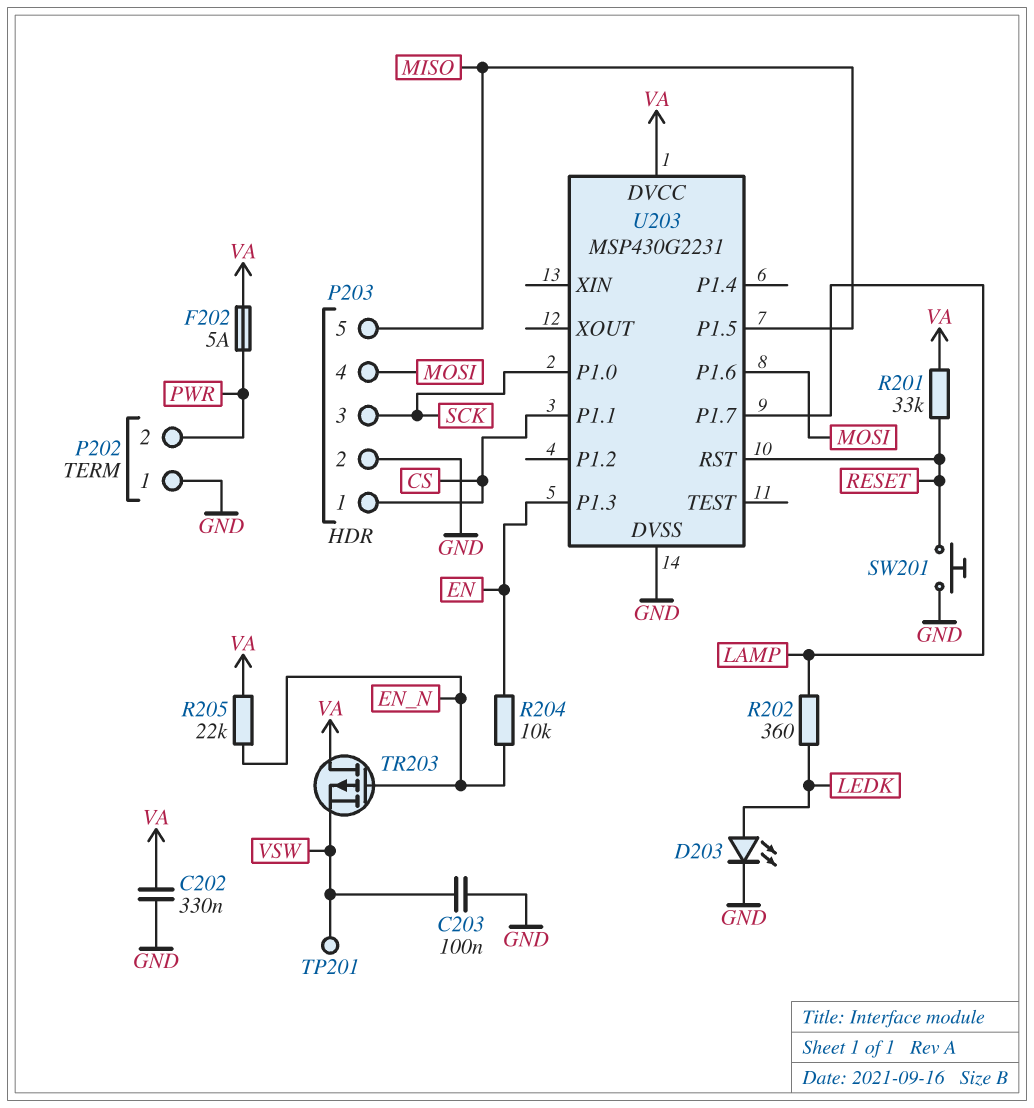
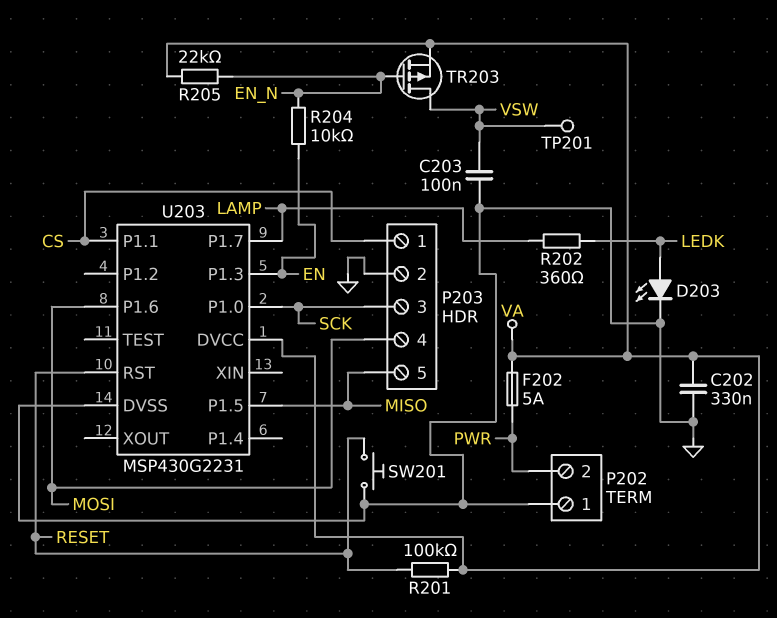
R201: 33k (RESET, VA) -> 100k (RESET, VA)
TR203: PMOS (G EN_N, D VA, S VSW) -> PMOS (G EN_N, D VSW, S VA)

